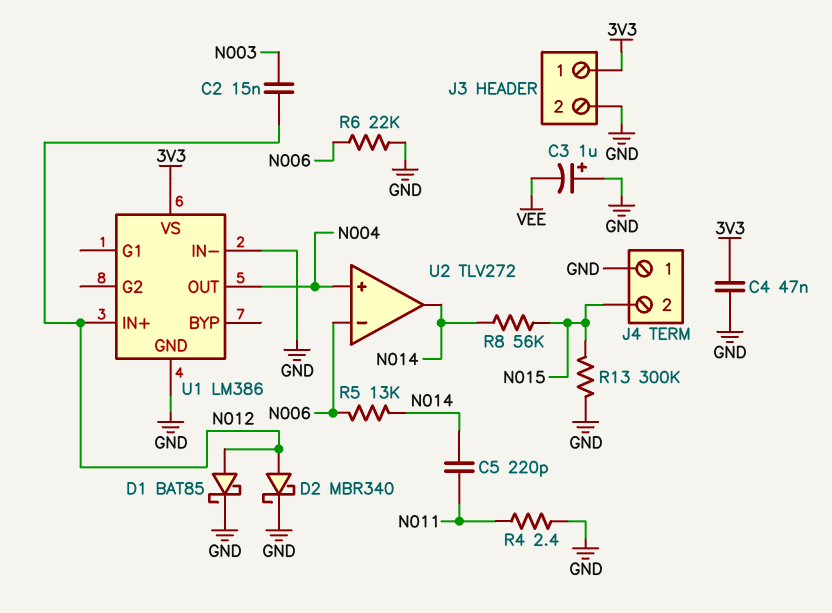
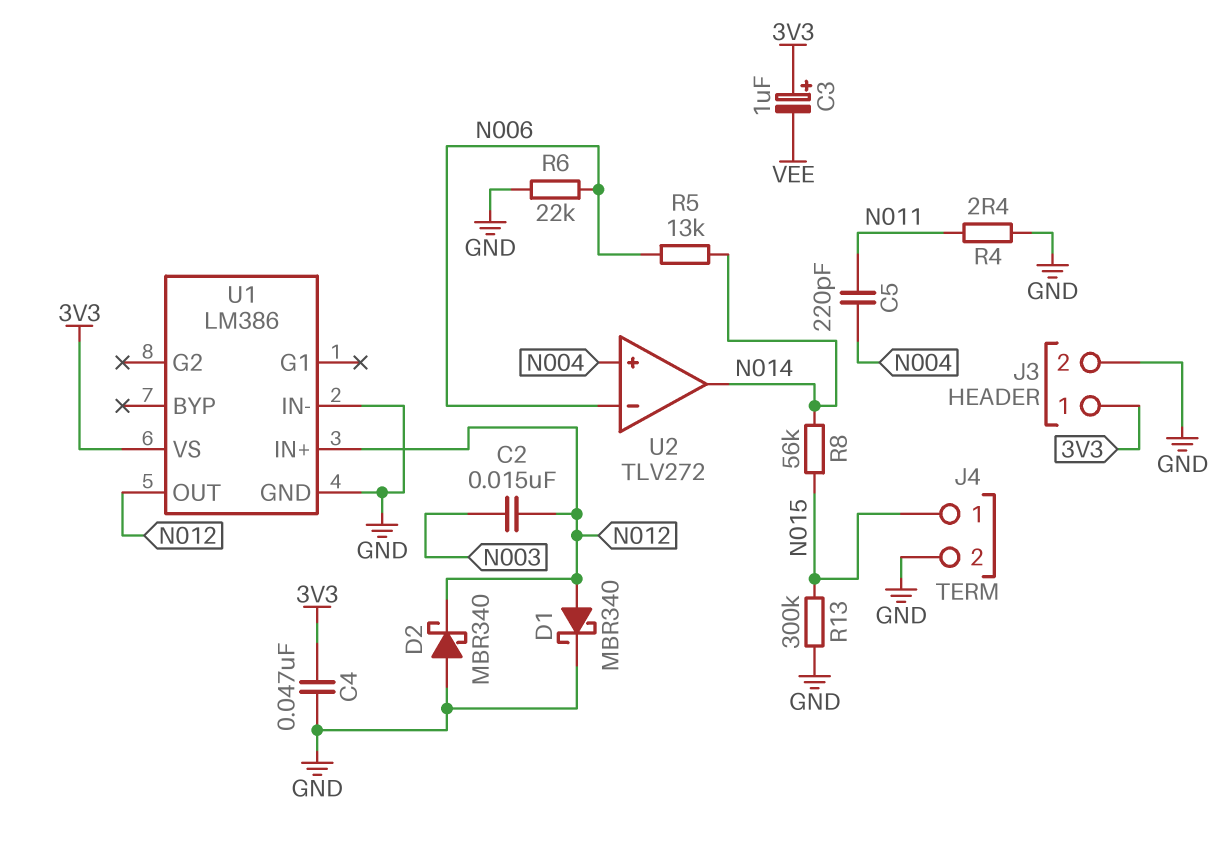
C3: 1uF (plus GND, minus VEE) -> 1uF (plus 3V3, minus VEE)
C5: 220pF (N011, N014) -> 220pF (N004, N011)
D1: schottky BAT85 (A N012, K GND) -> schottky MBR340 (A N012, K GND)
D2: schottky MBR340 (A N012, K GND) -> schottky MBR340 (A GND, K N012)
J4 pin 1: GND -> N015
J4 pin 2: N015 -> GND
U1 pin OUT: N004 -> N012

